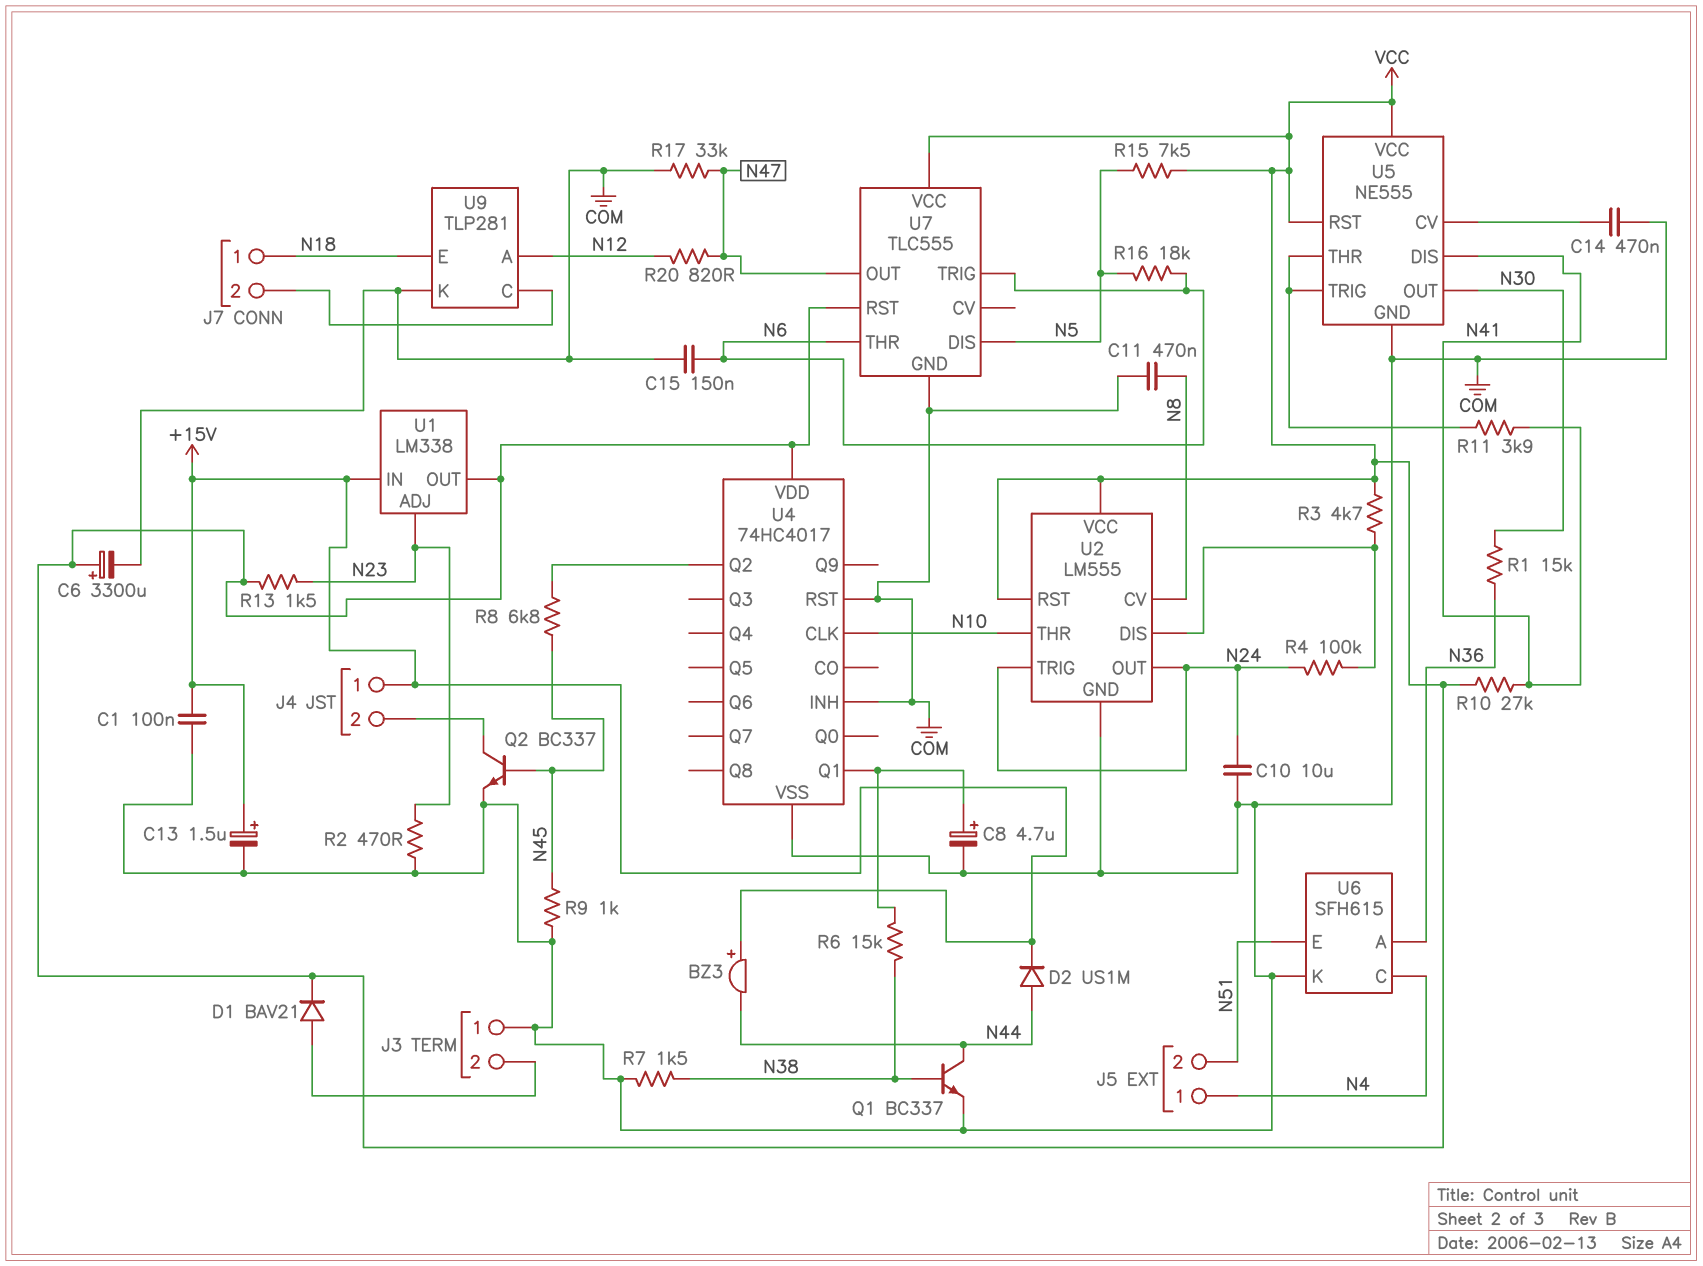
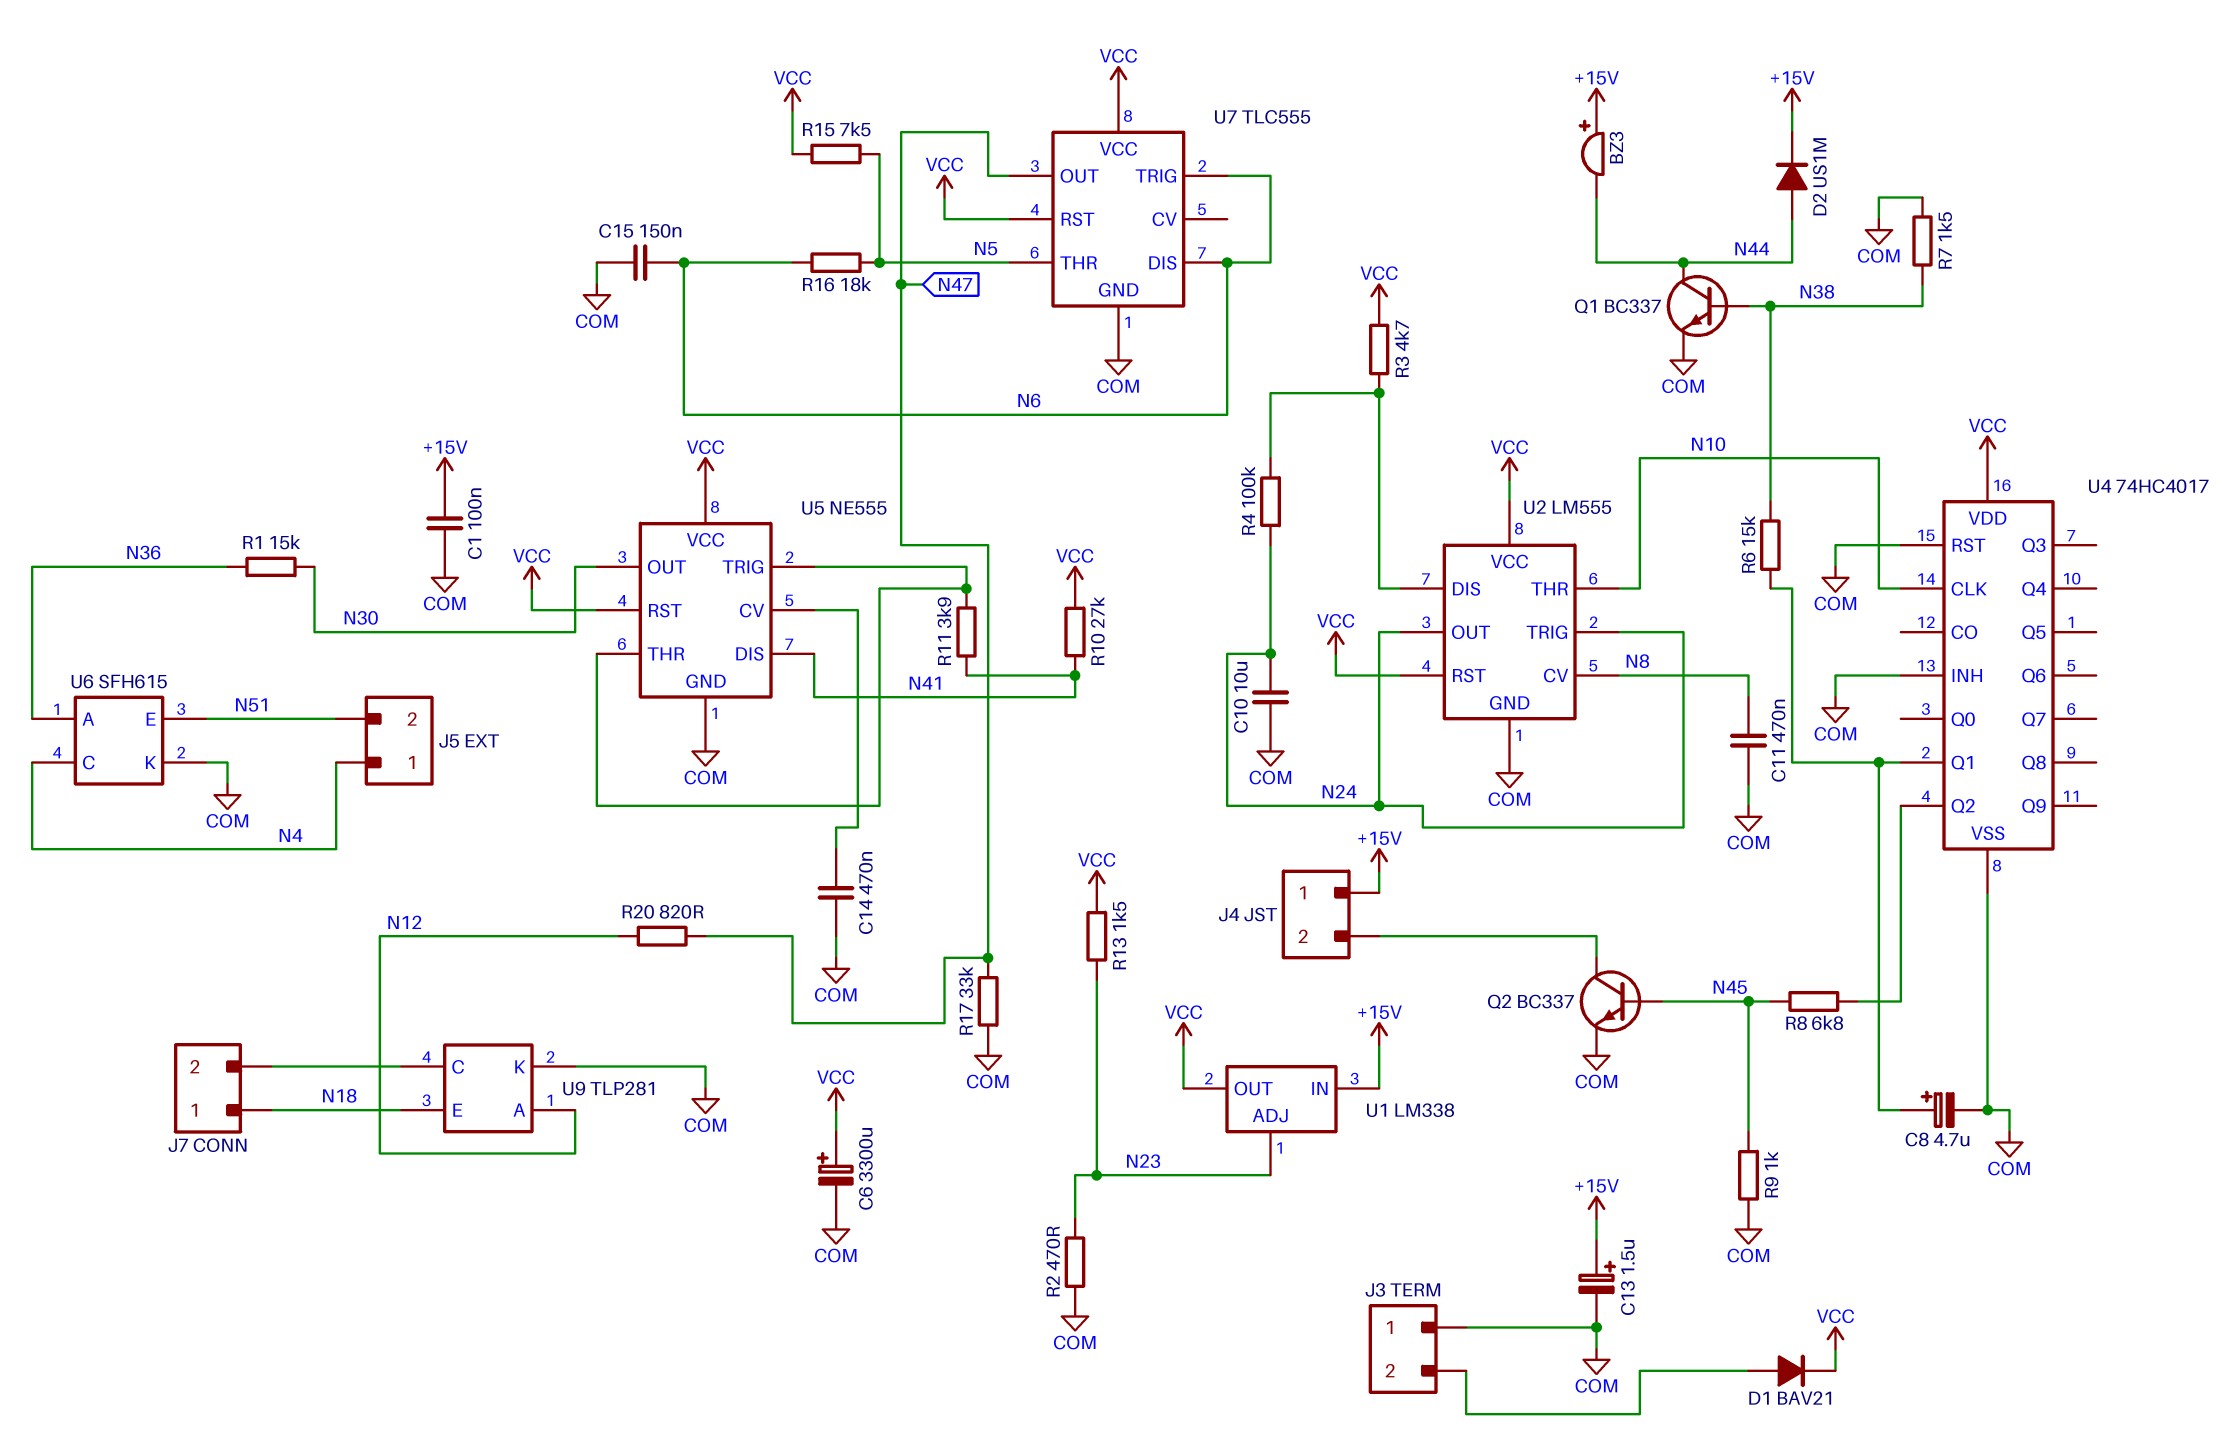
U7 pin DIS: N5 -> N6
U7 pin THR: N6 -> N5

